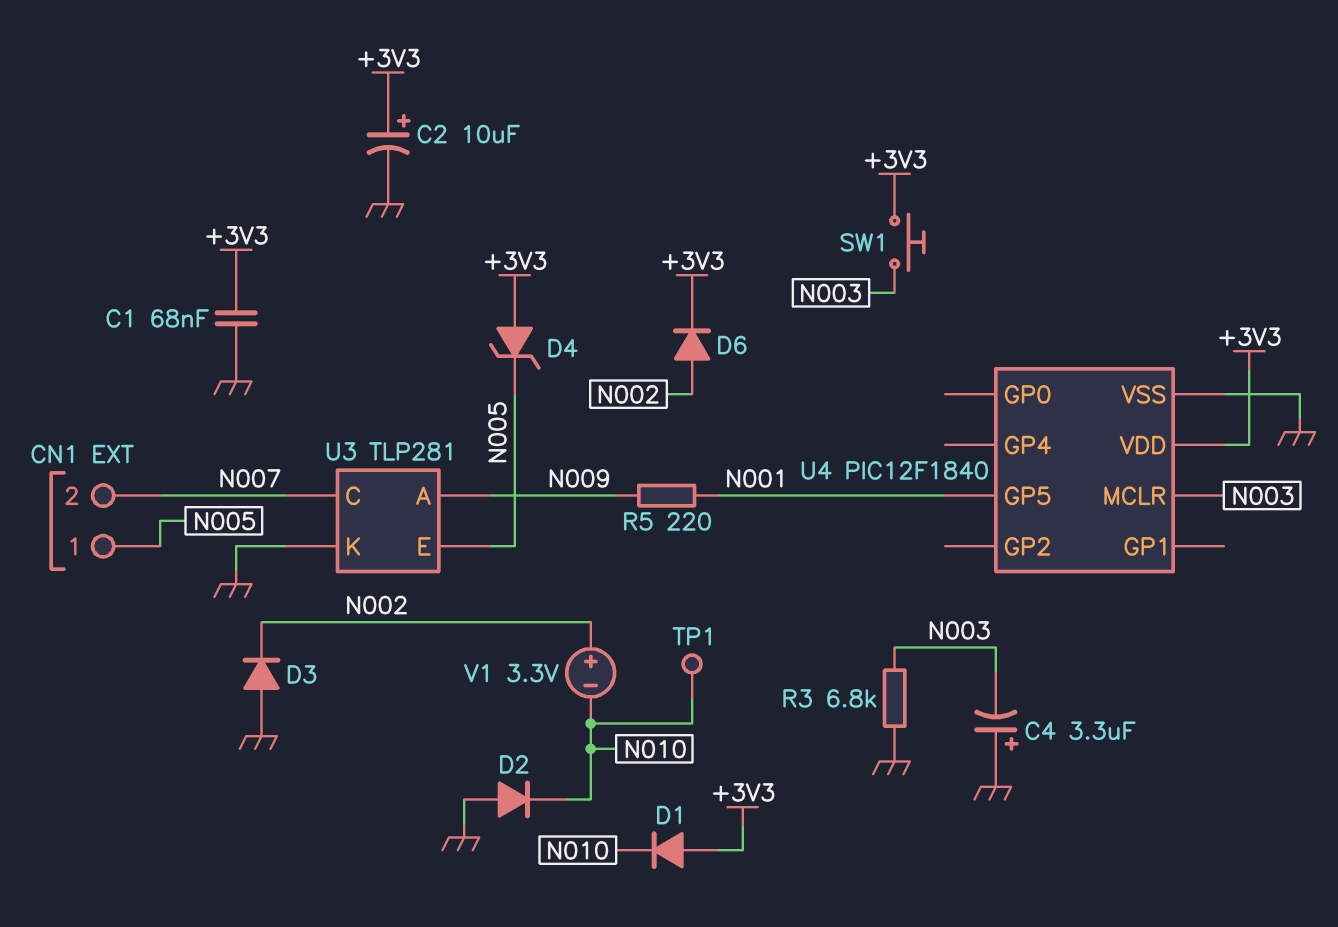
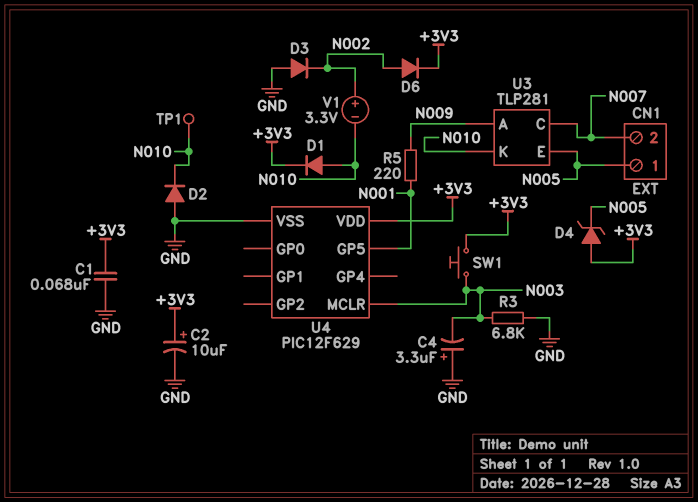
D1: diode (A +3V3, K N010) -> diode (A N010, K +3V3)
U3 pin K: GND -> N010
U4: PIC12F1840 -> PIC12F629

